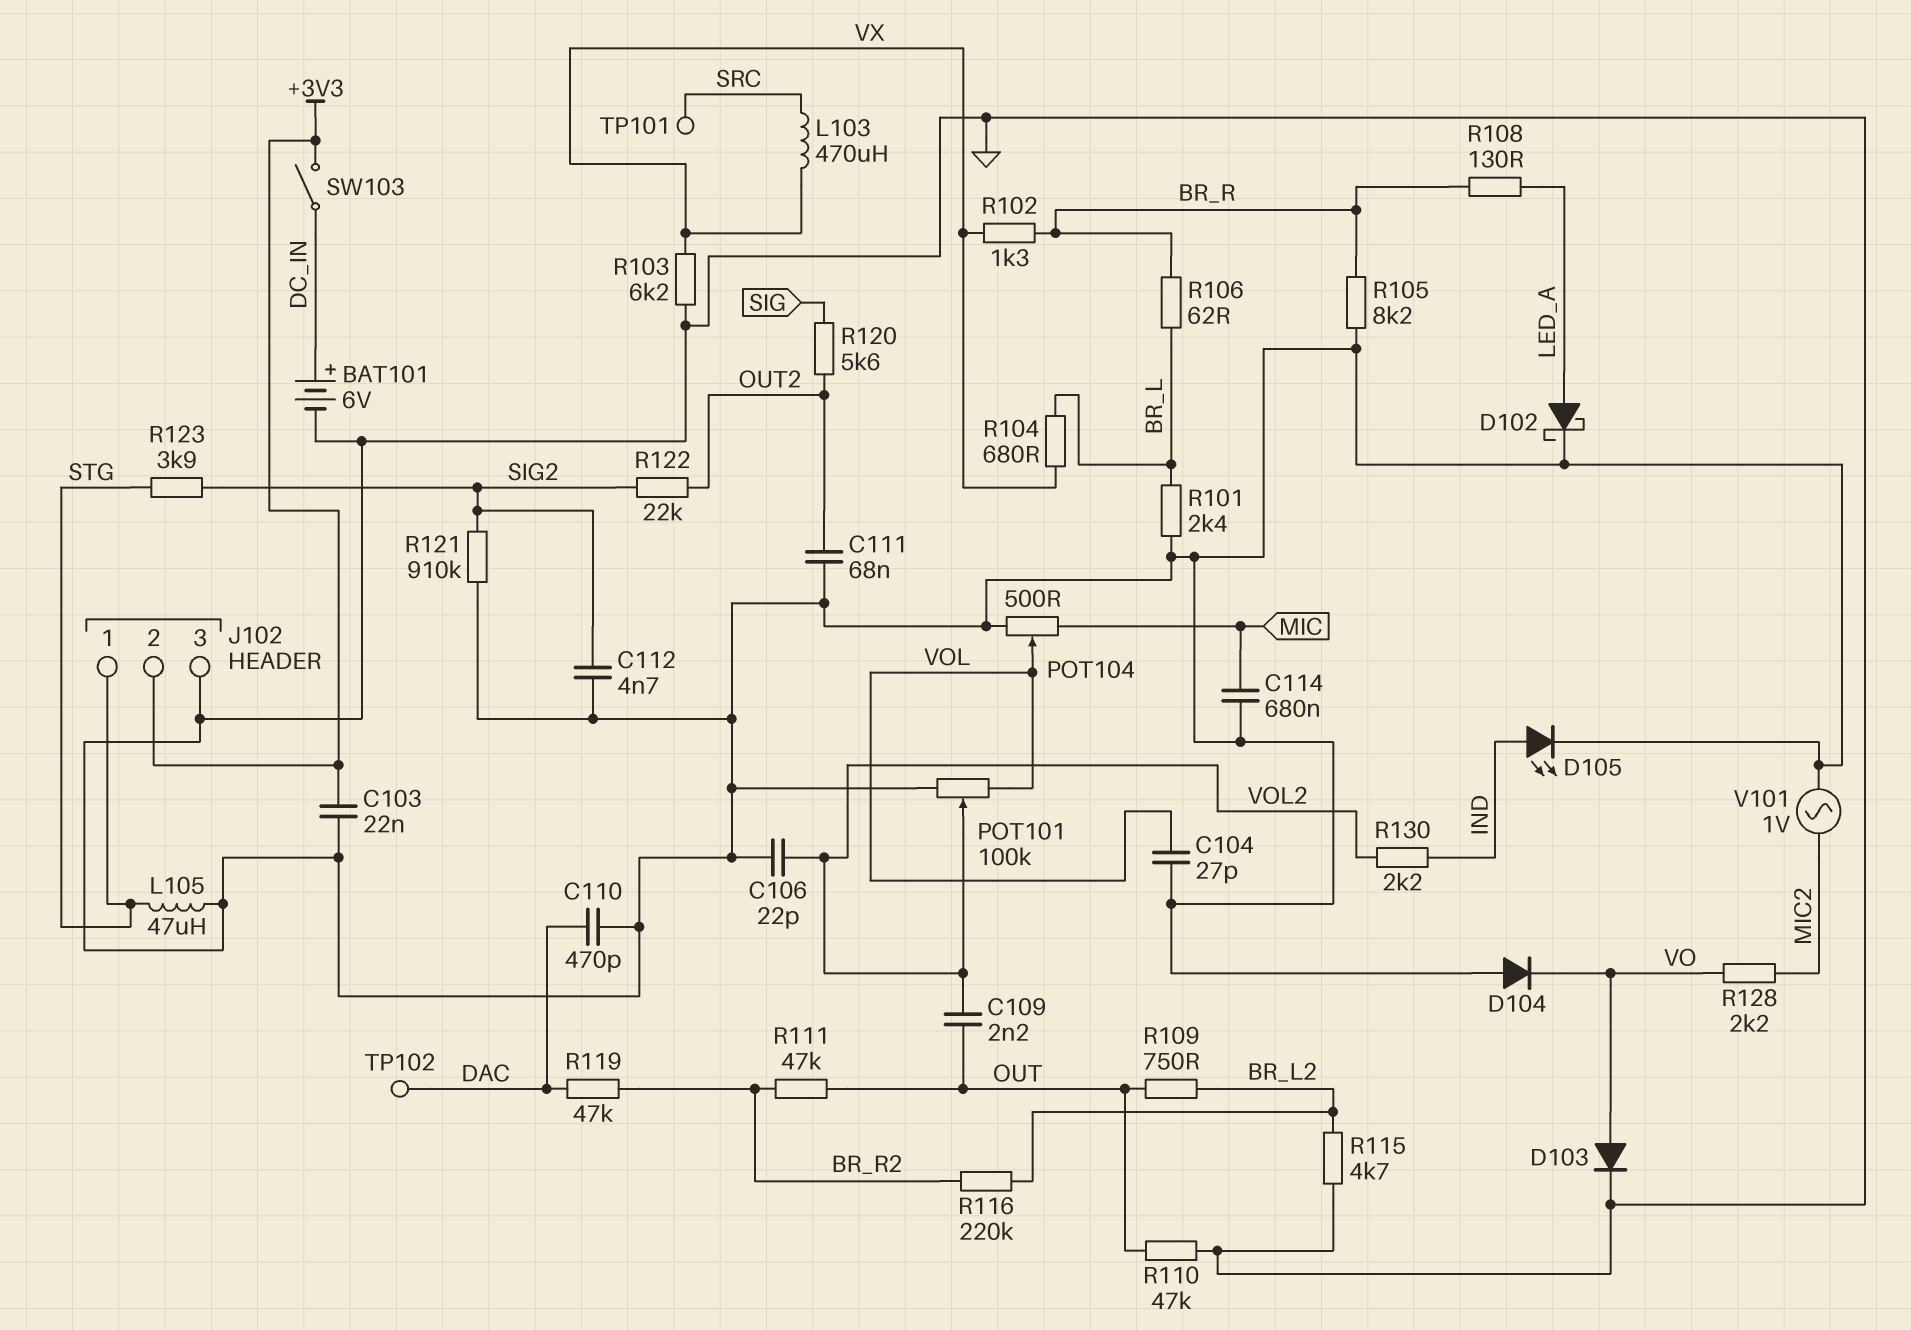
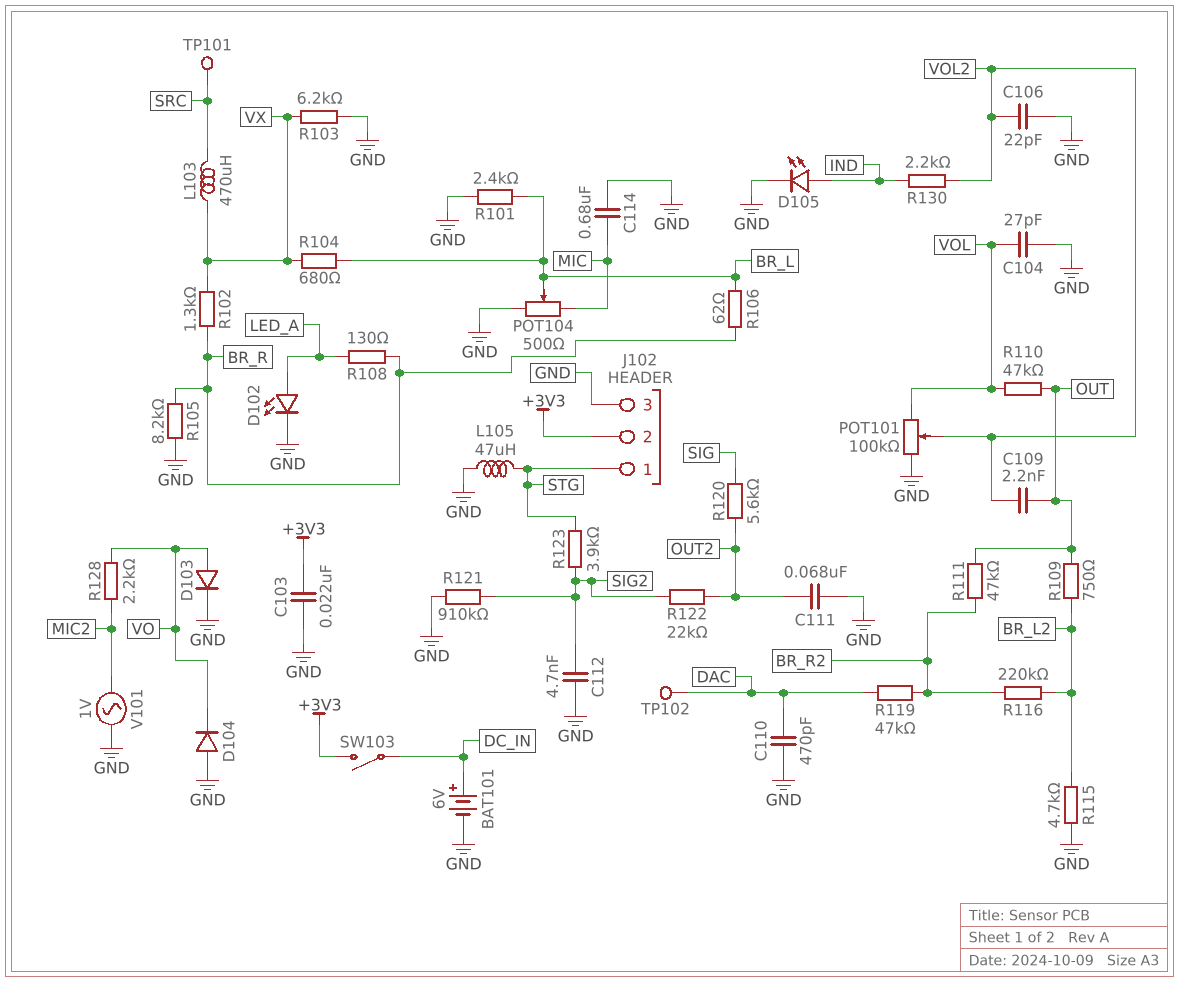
D102: schottky (A LED_A, K GND) -> LED (A LED_A, K GND)
POT104: 500 (GND, MIC, wiper VOL) -> 500 (GND, MIC, wiper BR_L)
R110: 47k (GND, OUT) -> 47k (OUT, VOL)

